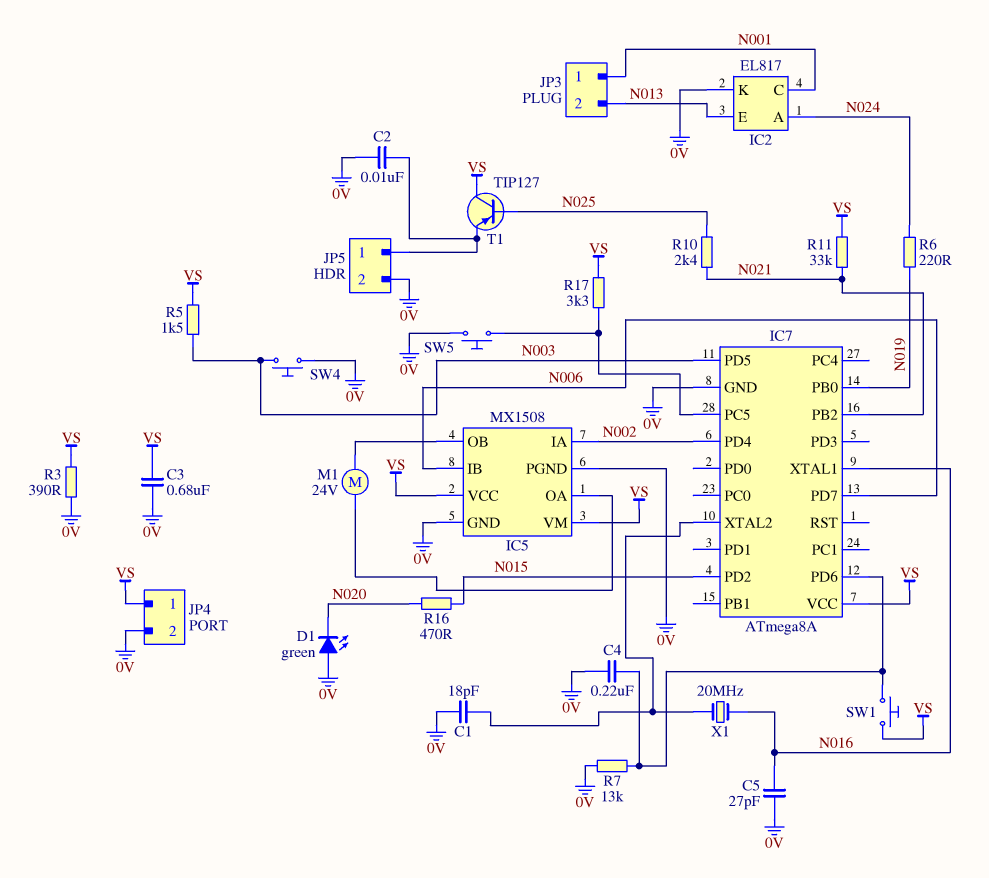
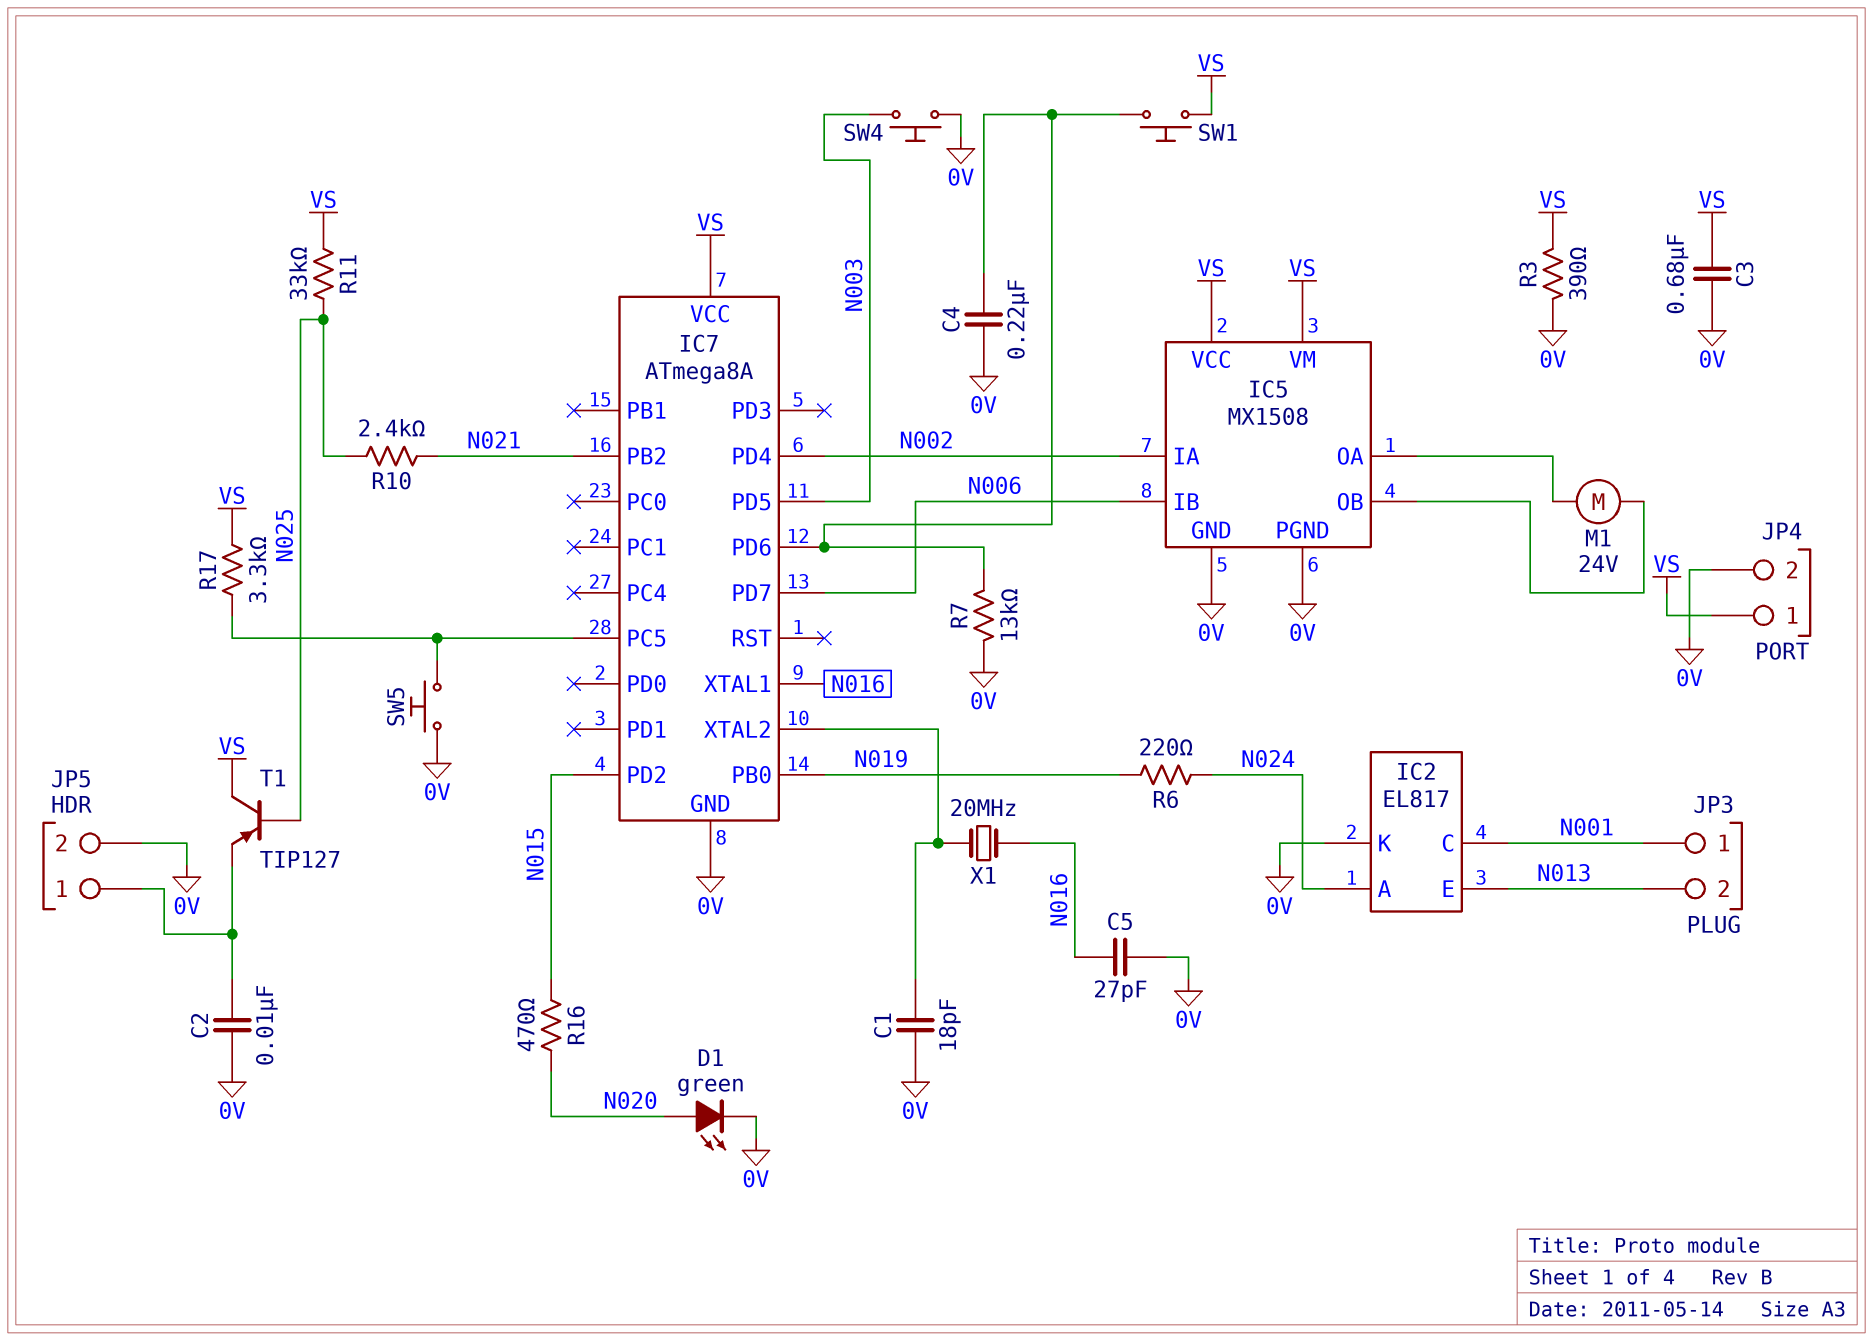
D1: LED green (A 0V, K N020) -> LED green (A N020, K 0V)
R5: 1.5k (N003, VS) -> none
R11: 33k (N021, VS) -> 33k (N025, VS)

